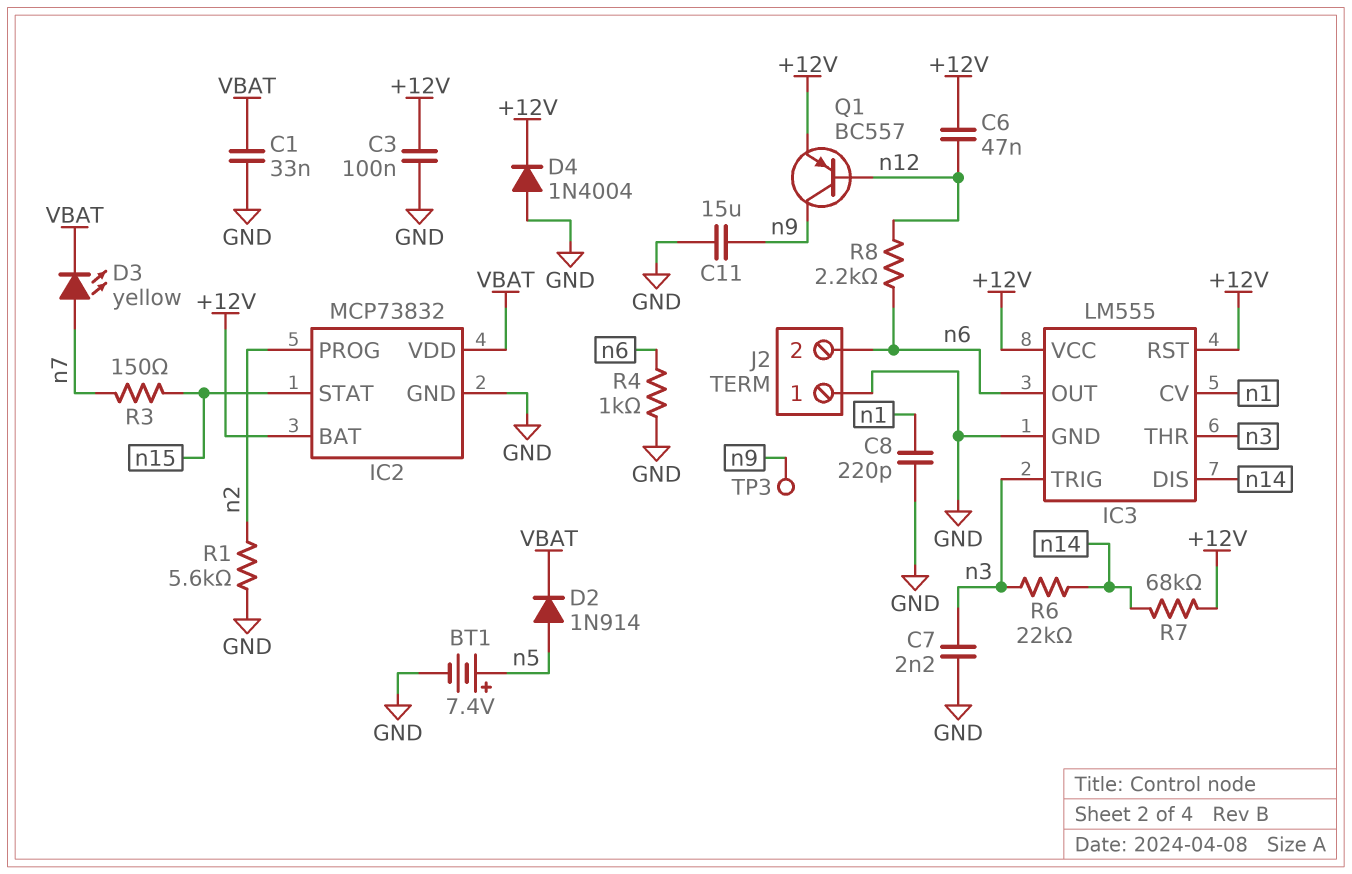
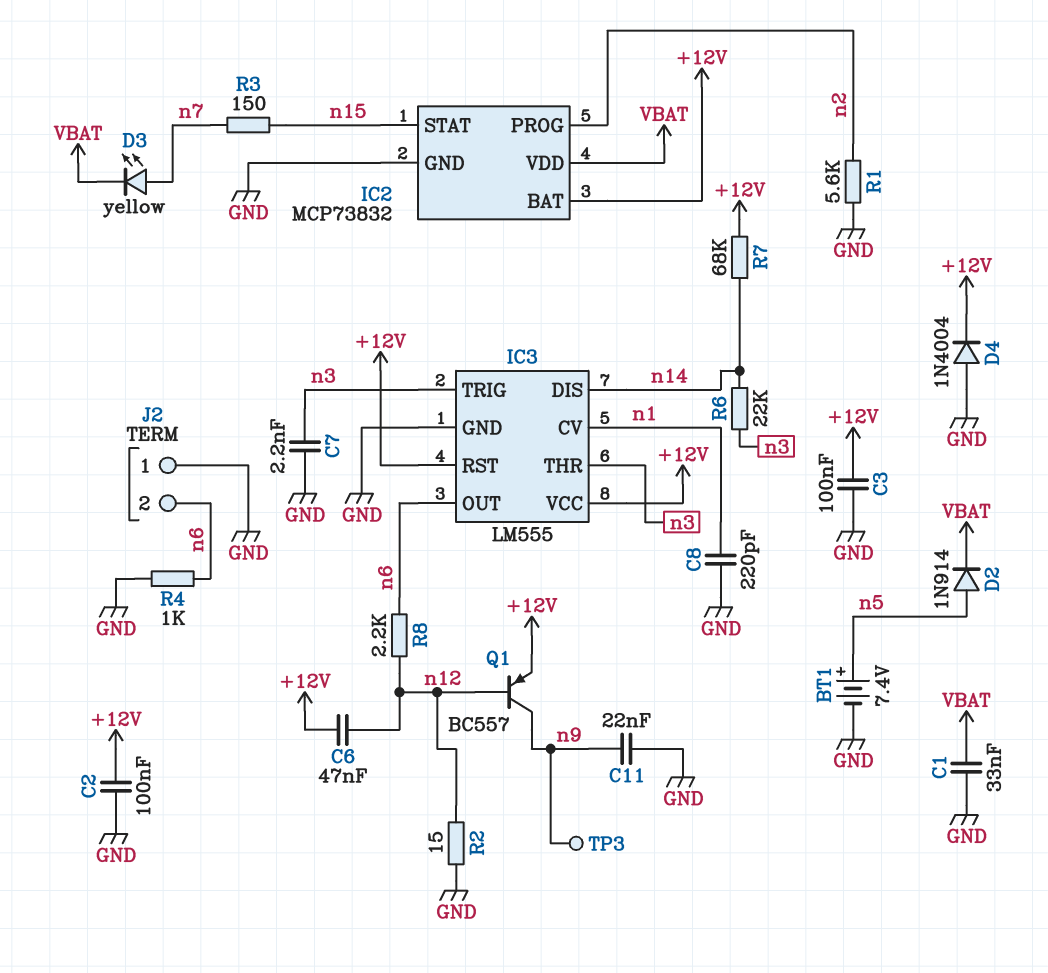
C2: none -> 100nF (+12V, GND)
C11: 15uF (GND, n9) -> 22nF (GND, n9)
R2: none -> 15 (GND, n12)

